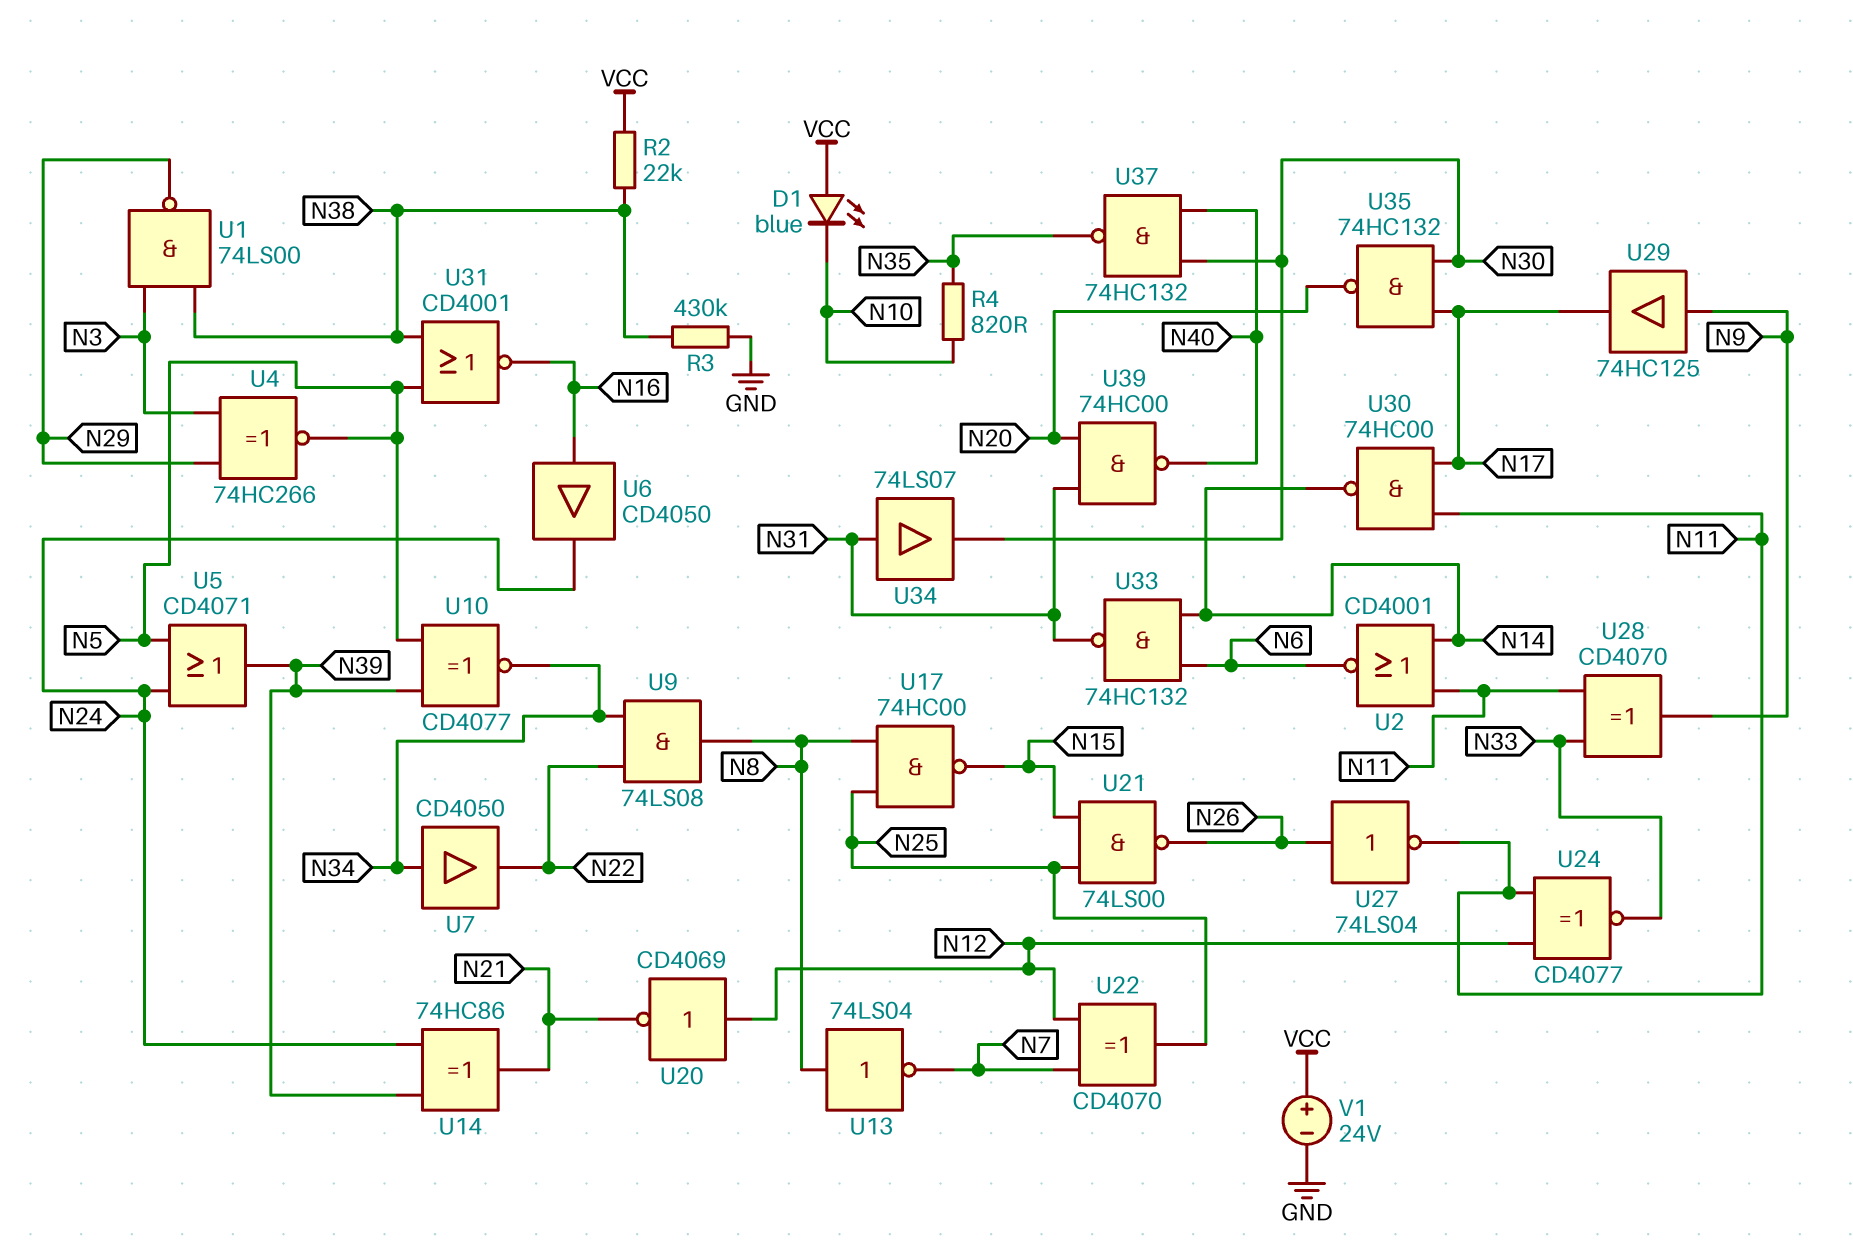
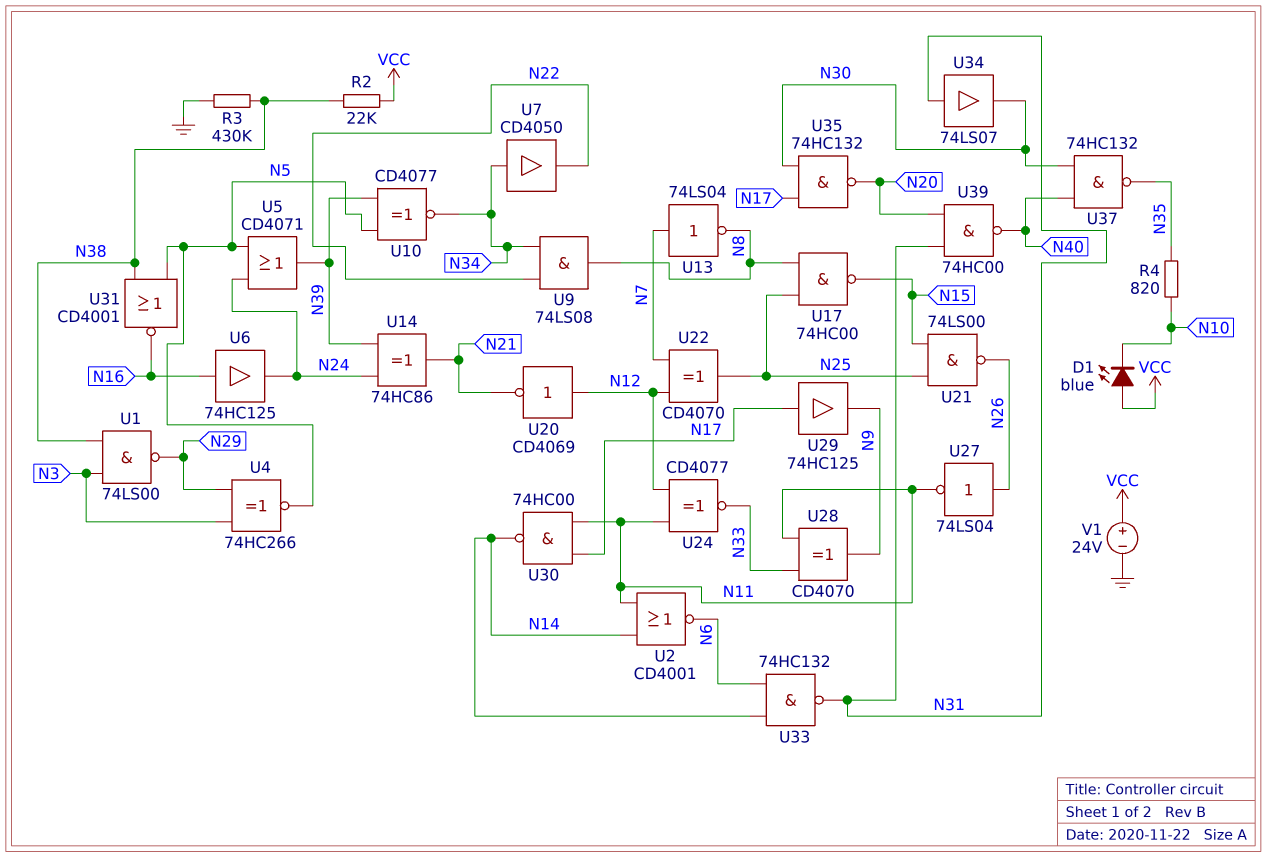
U6: buffer CD4050 (in N16, out N24) -> buffer 74HC125 (in N16, out N24)
U13: NOT 74LS04 (in N8, out N7) -> NOT 74LS04 (in N7, out N8)
U29: buffer 74HC125 (in N9, out N17) -> buffer 74HC125 (in N17, out N9)

